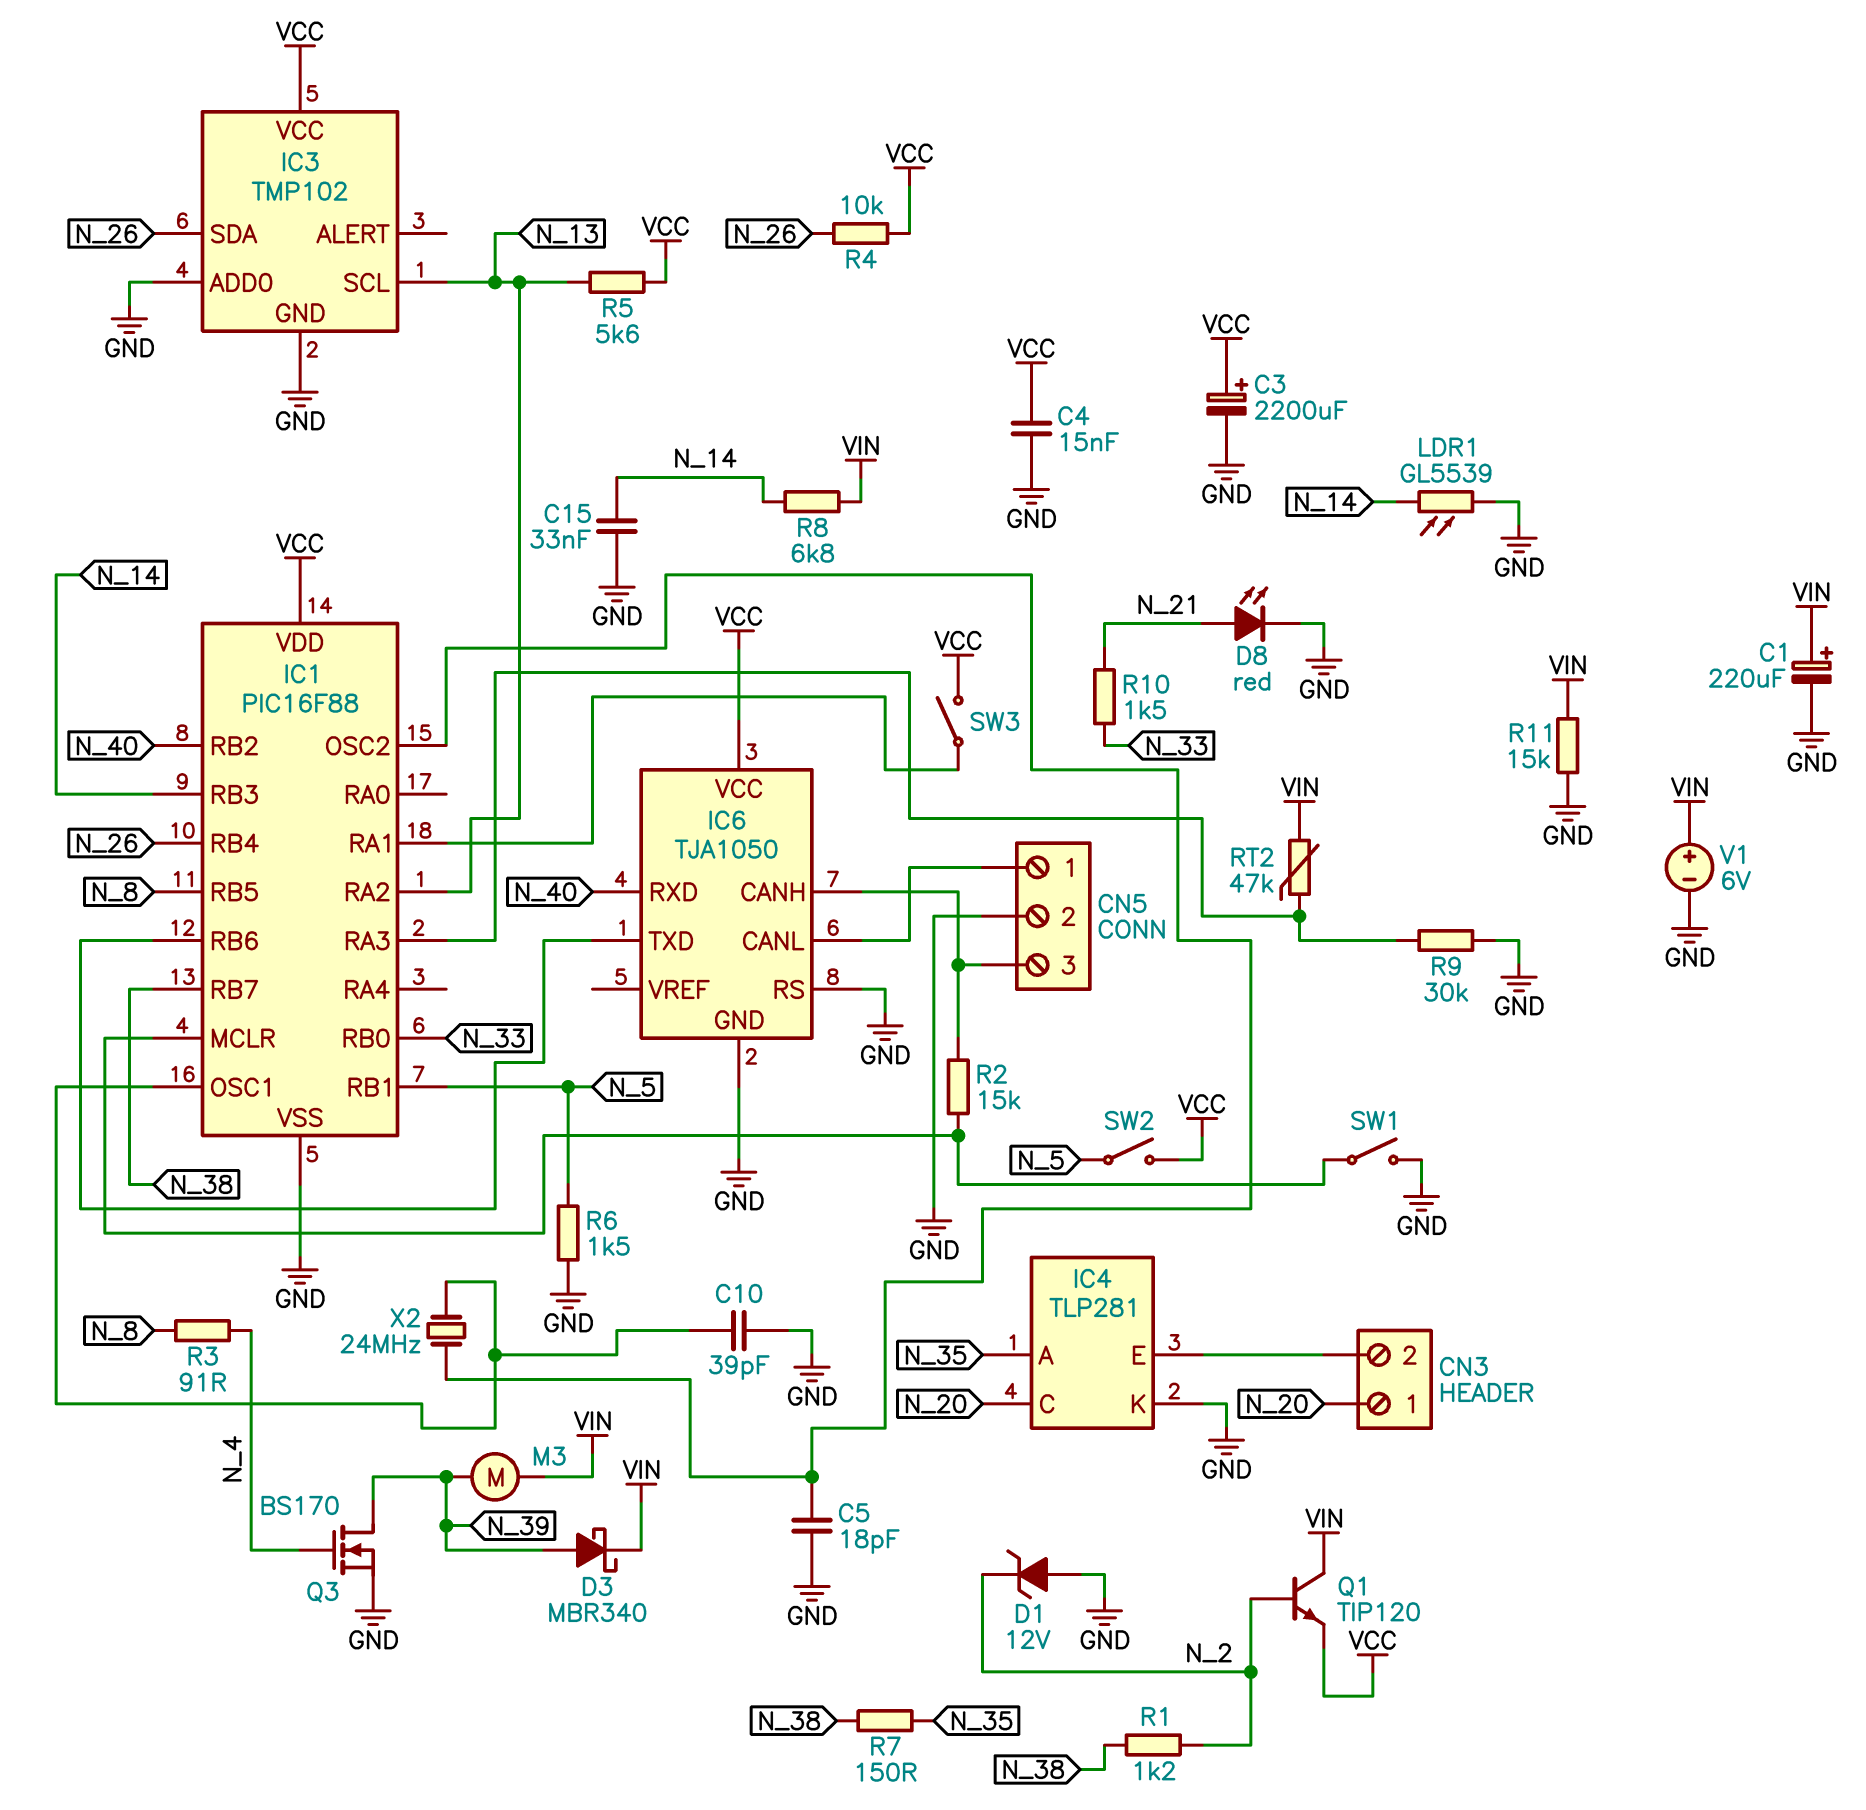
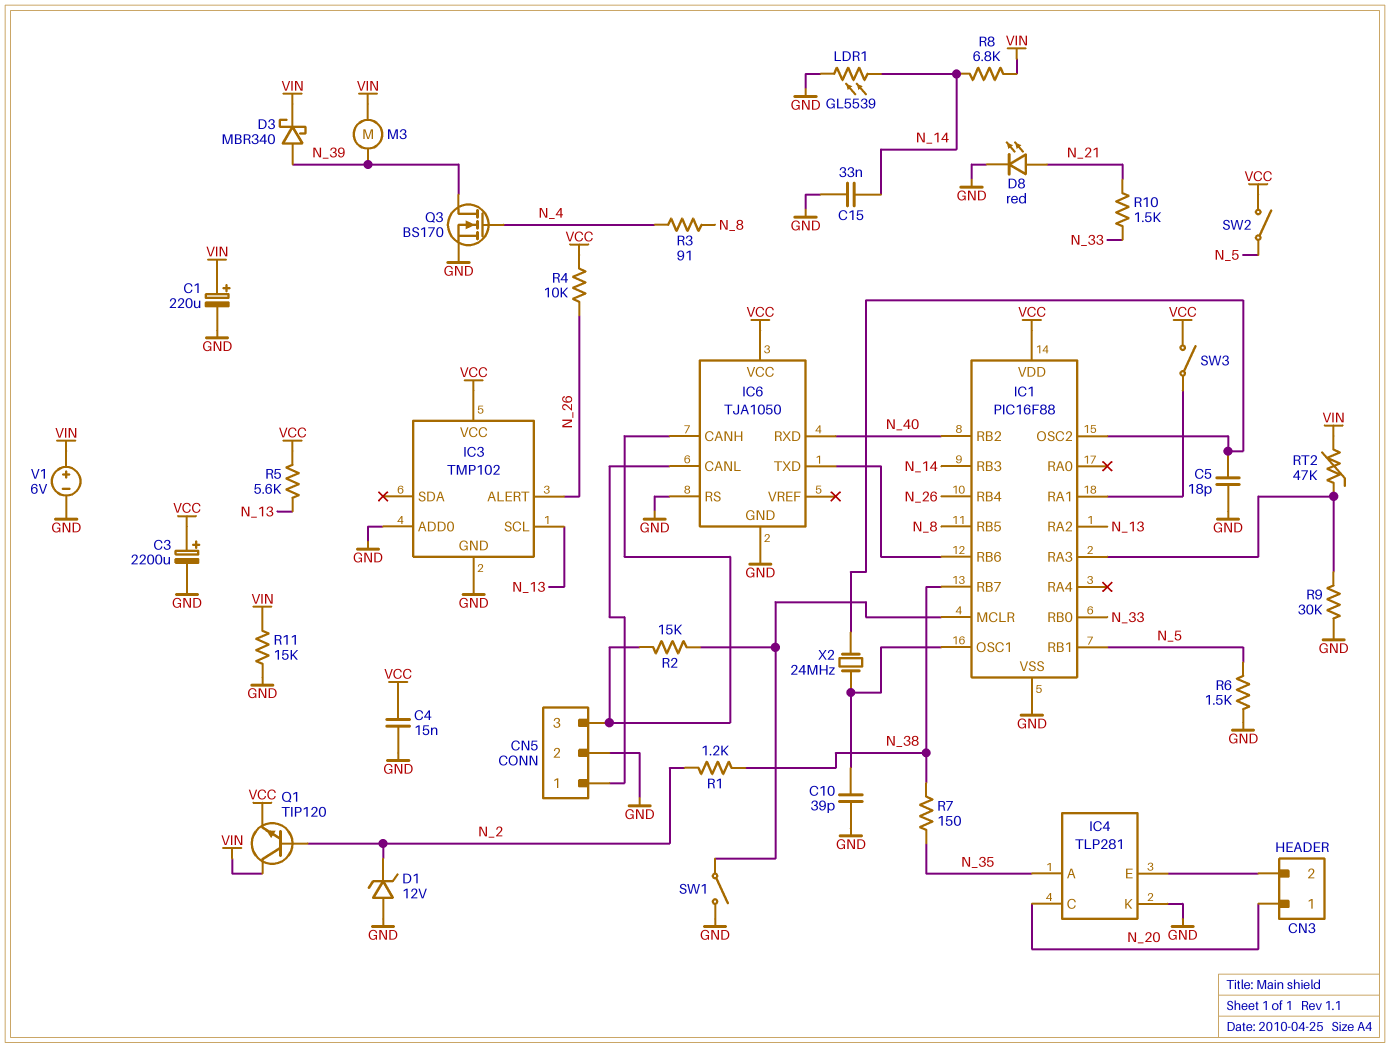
IC3 pin ALERT: none -> N_26
IC3 pin SDA: N_26 -> none

